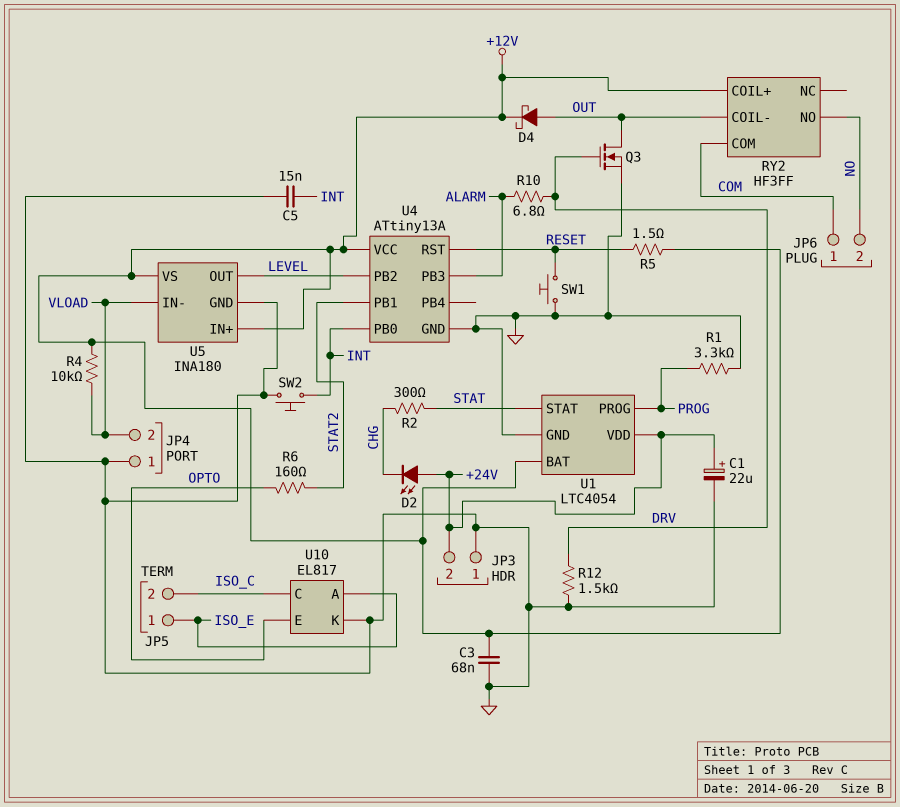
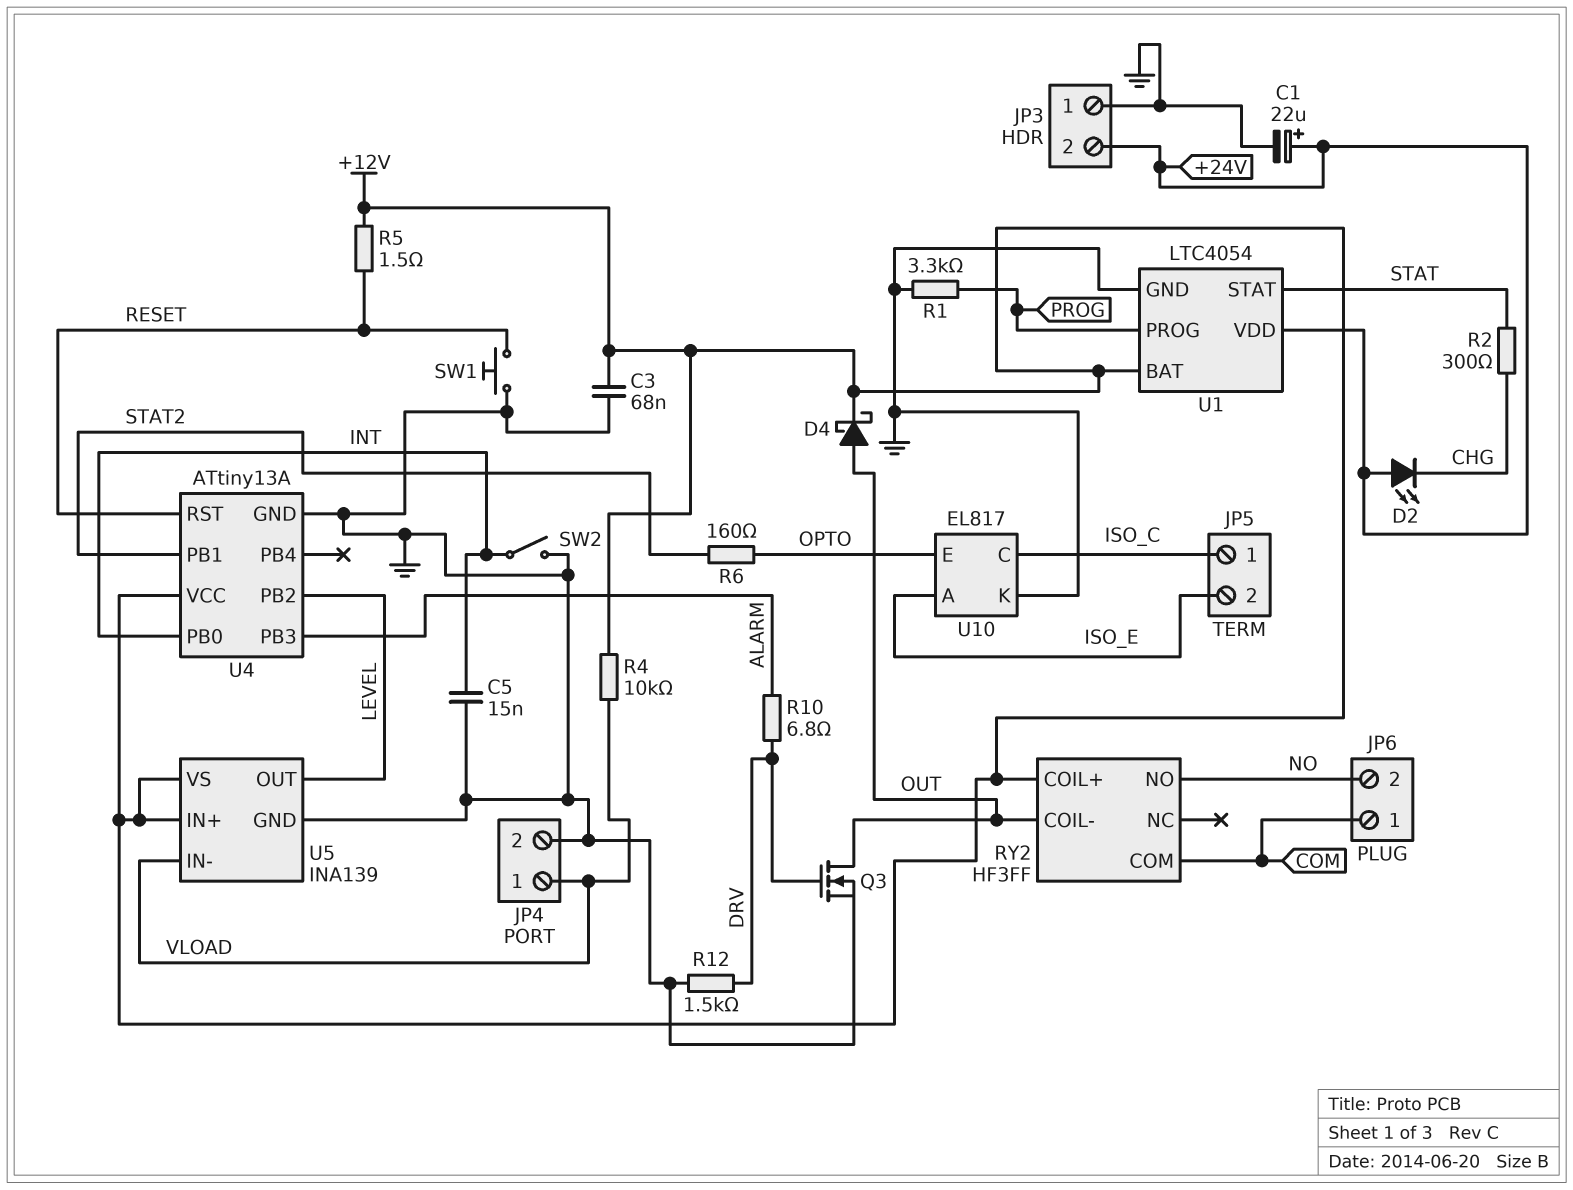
JP4 pin 1: GND -> VLOAD
JP4 pin 2: VLOAD -> GND
JP5 pin 1: ISO_E -> ISO_C
JP5 pin 2: ISO_C -> ISO_E
SW2: button (GND, INT) -> switch (GND, INT)
U5: INA180 -> INA139

